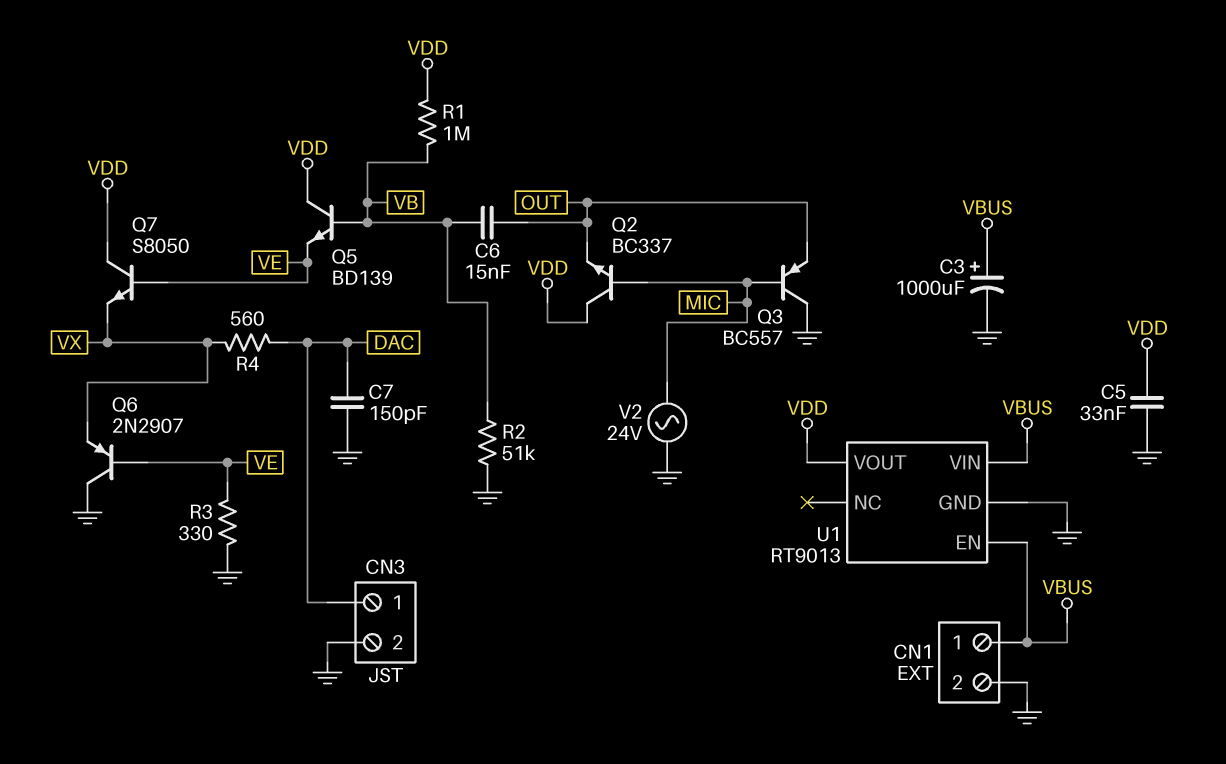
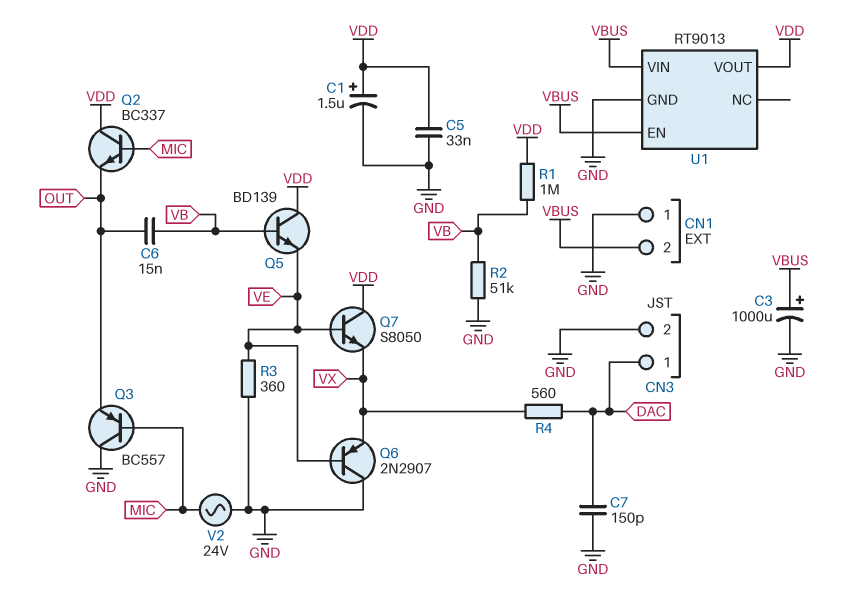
C1: none -> 1.5uF (plus VDD, minus GND)
CN1 pin 1: VBUS -> GND
CN1 pin 2: GND -> VBUS
R3: 330 (GND, VE) -> 360 (GND, VE)

